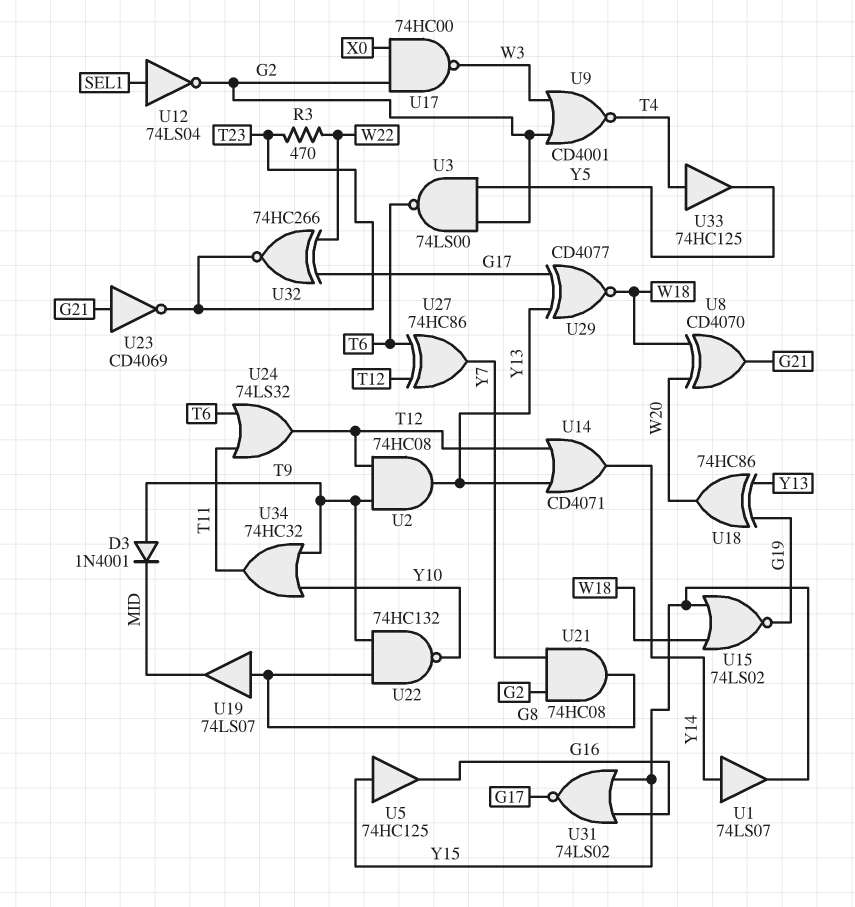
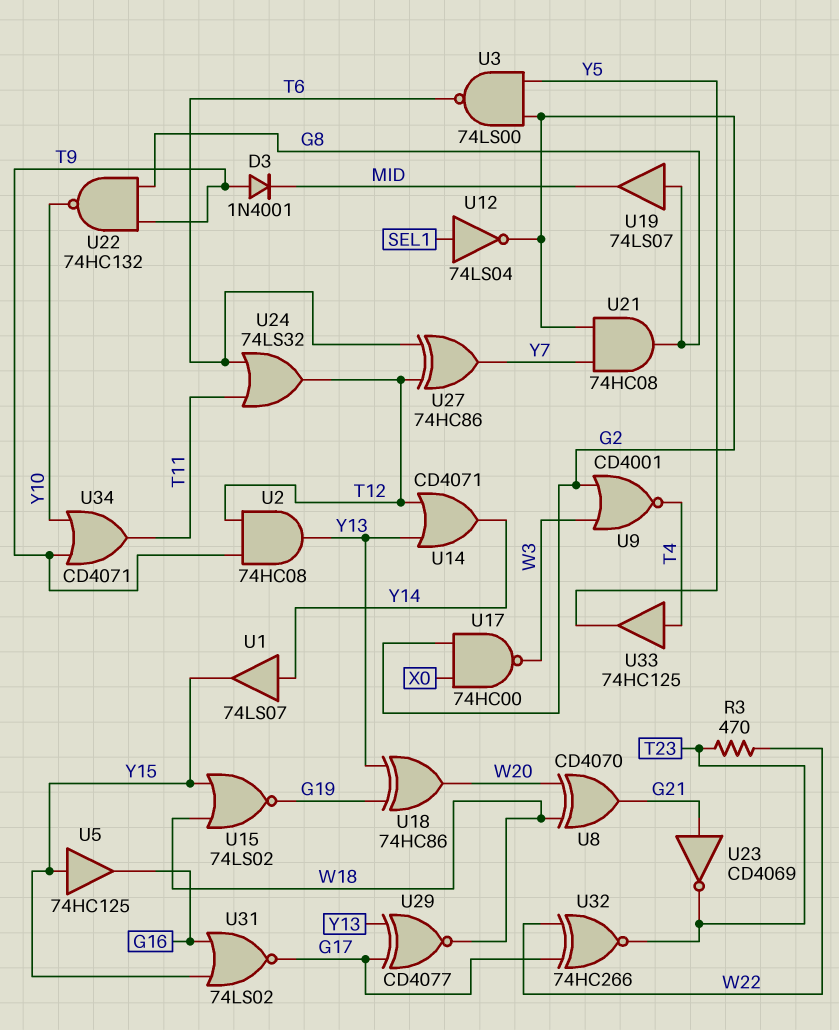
U34: OR 74HC32 (in T9, in Y10, out T11) -> OR CD4071 (in T9, in Y10, out T11)

